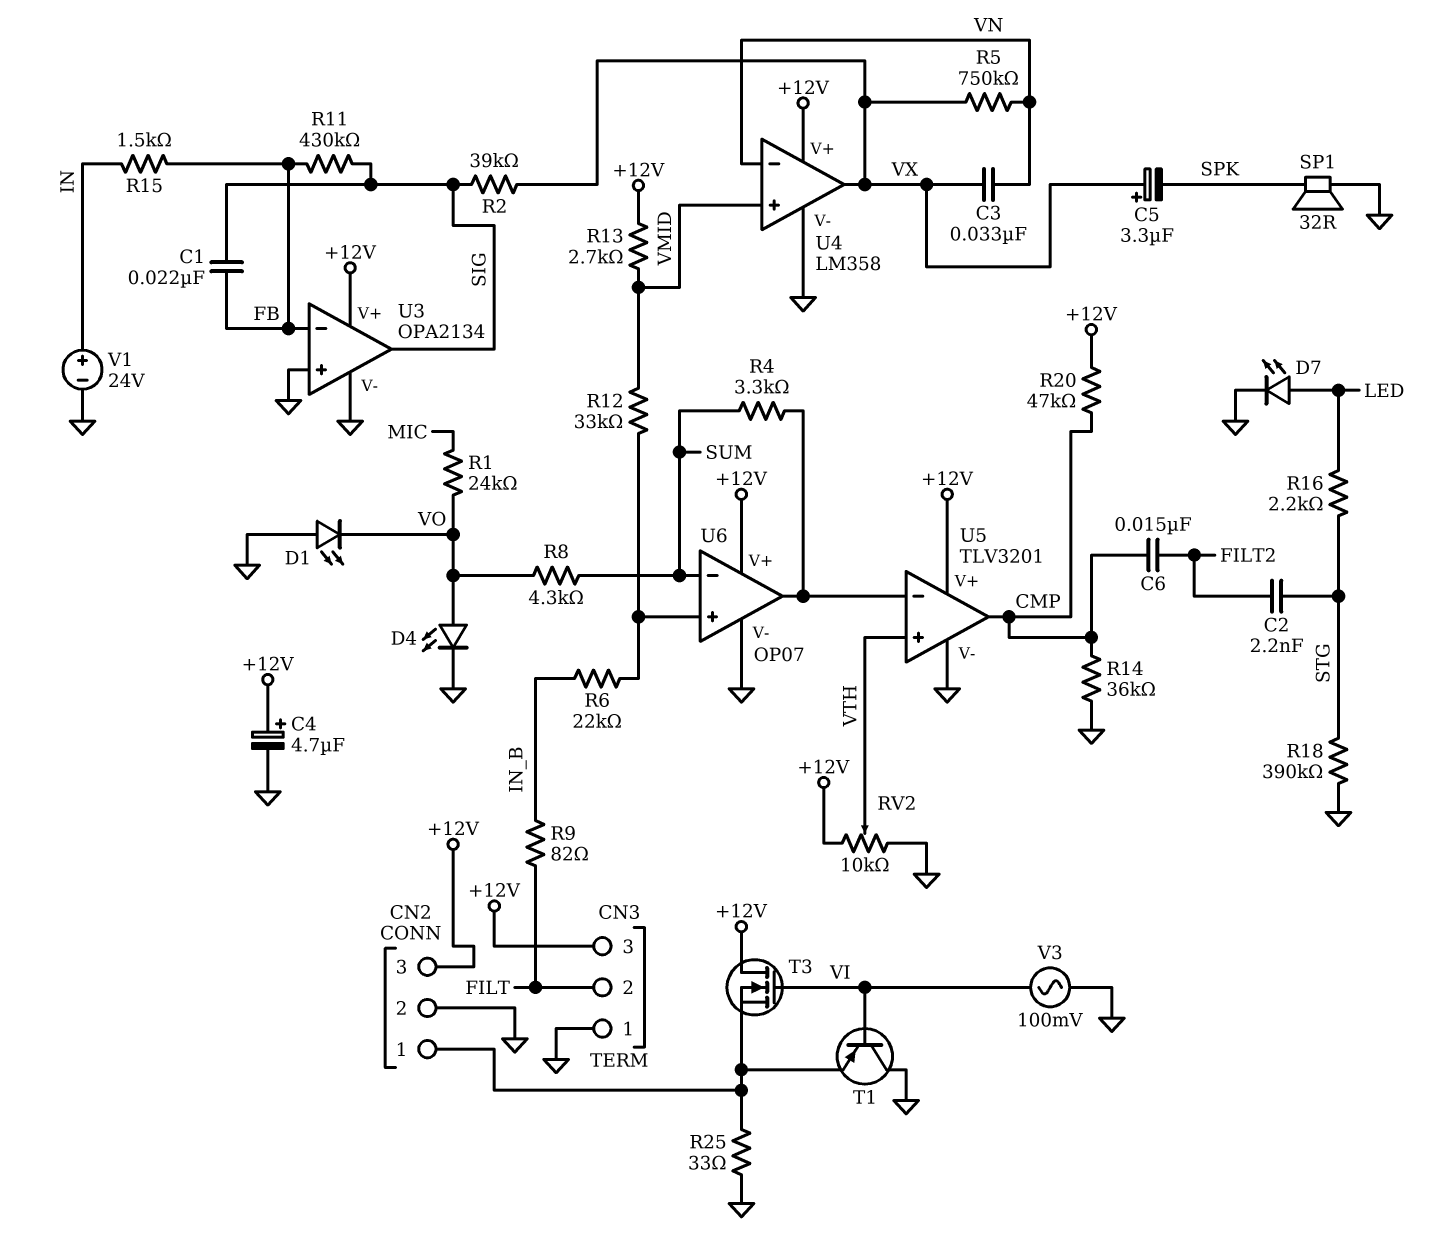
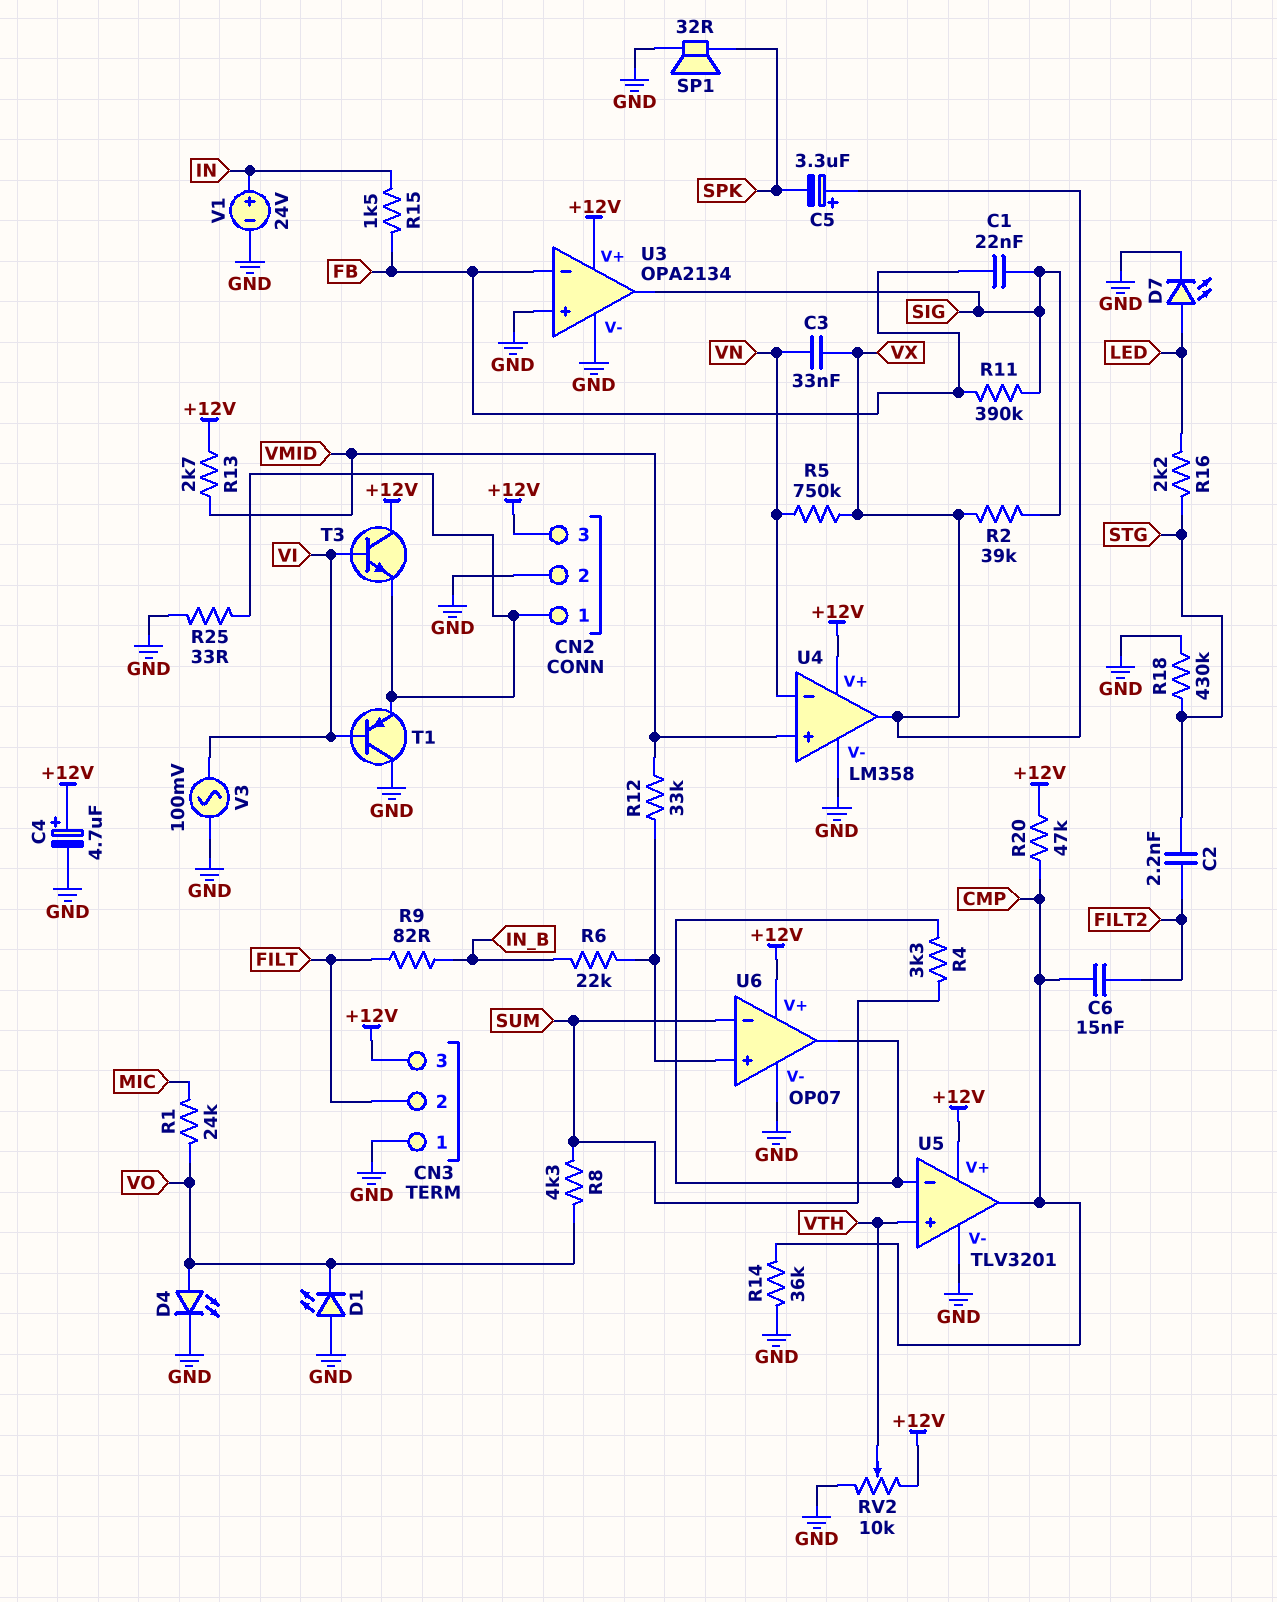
R11: 430k (FB, SIG) -> 390k (FB, SIG)
R18: 390k (GND, STG) -> 430k (GND, STG)
T3: NMOS (G VI, D +12V, S CN2/1) -> NPN (B VI, C +12V, E CN2/1)

